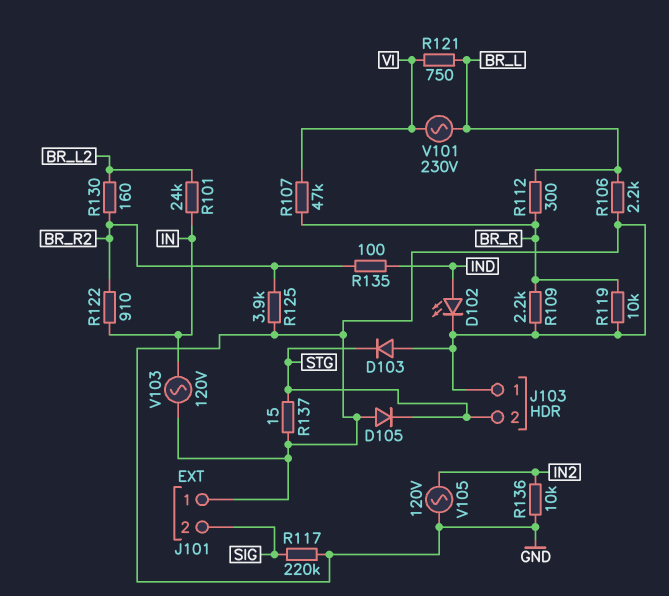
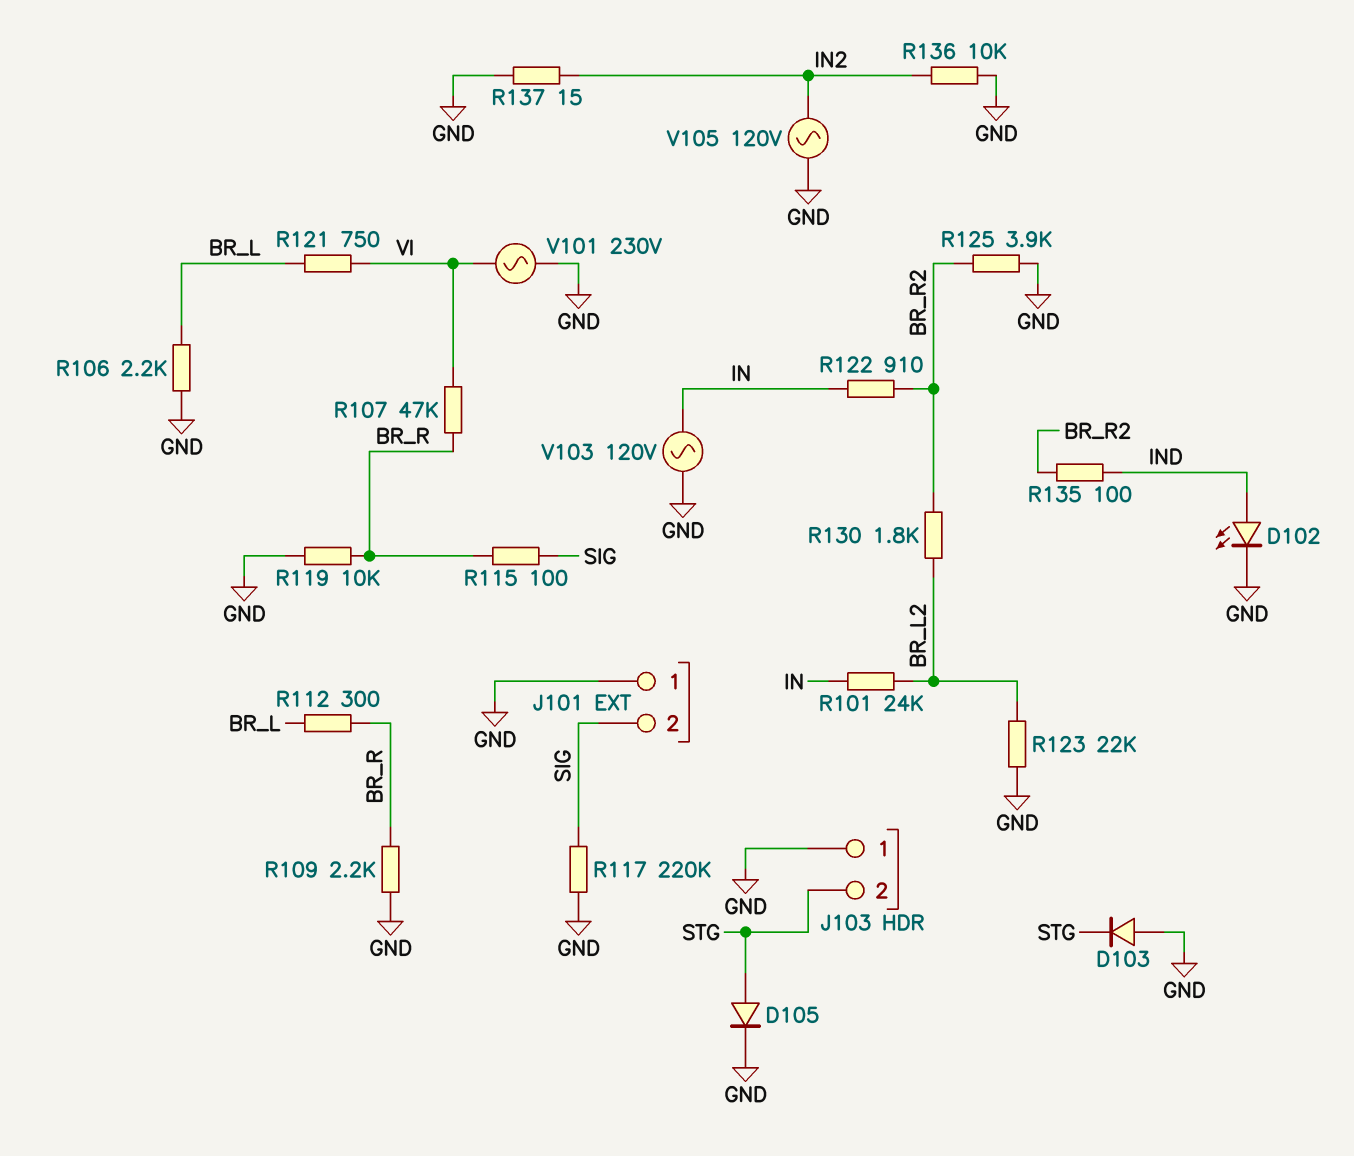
D105: diode (A GND, K STG) -> diode (A STG, K GND)
R115: none -> 100 (BR_R, SIG)
R123: none -> 22k (BR_L2, GND)
R130: 160 (BR_L2, BR_R2) -> 1.8k (BR_L2, BR_R2)
R137: 15 (GND, STG) -> 15 (GND, IN2)
V101: AC 230V (BR_L, VI) -> AC 230V (GND, VI)

